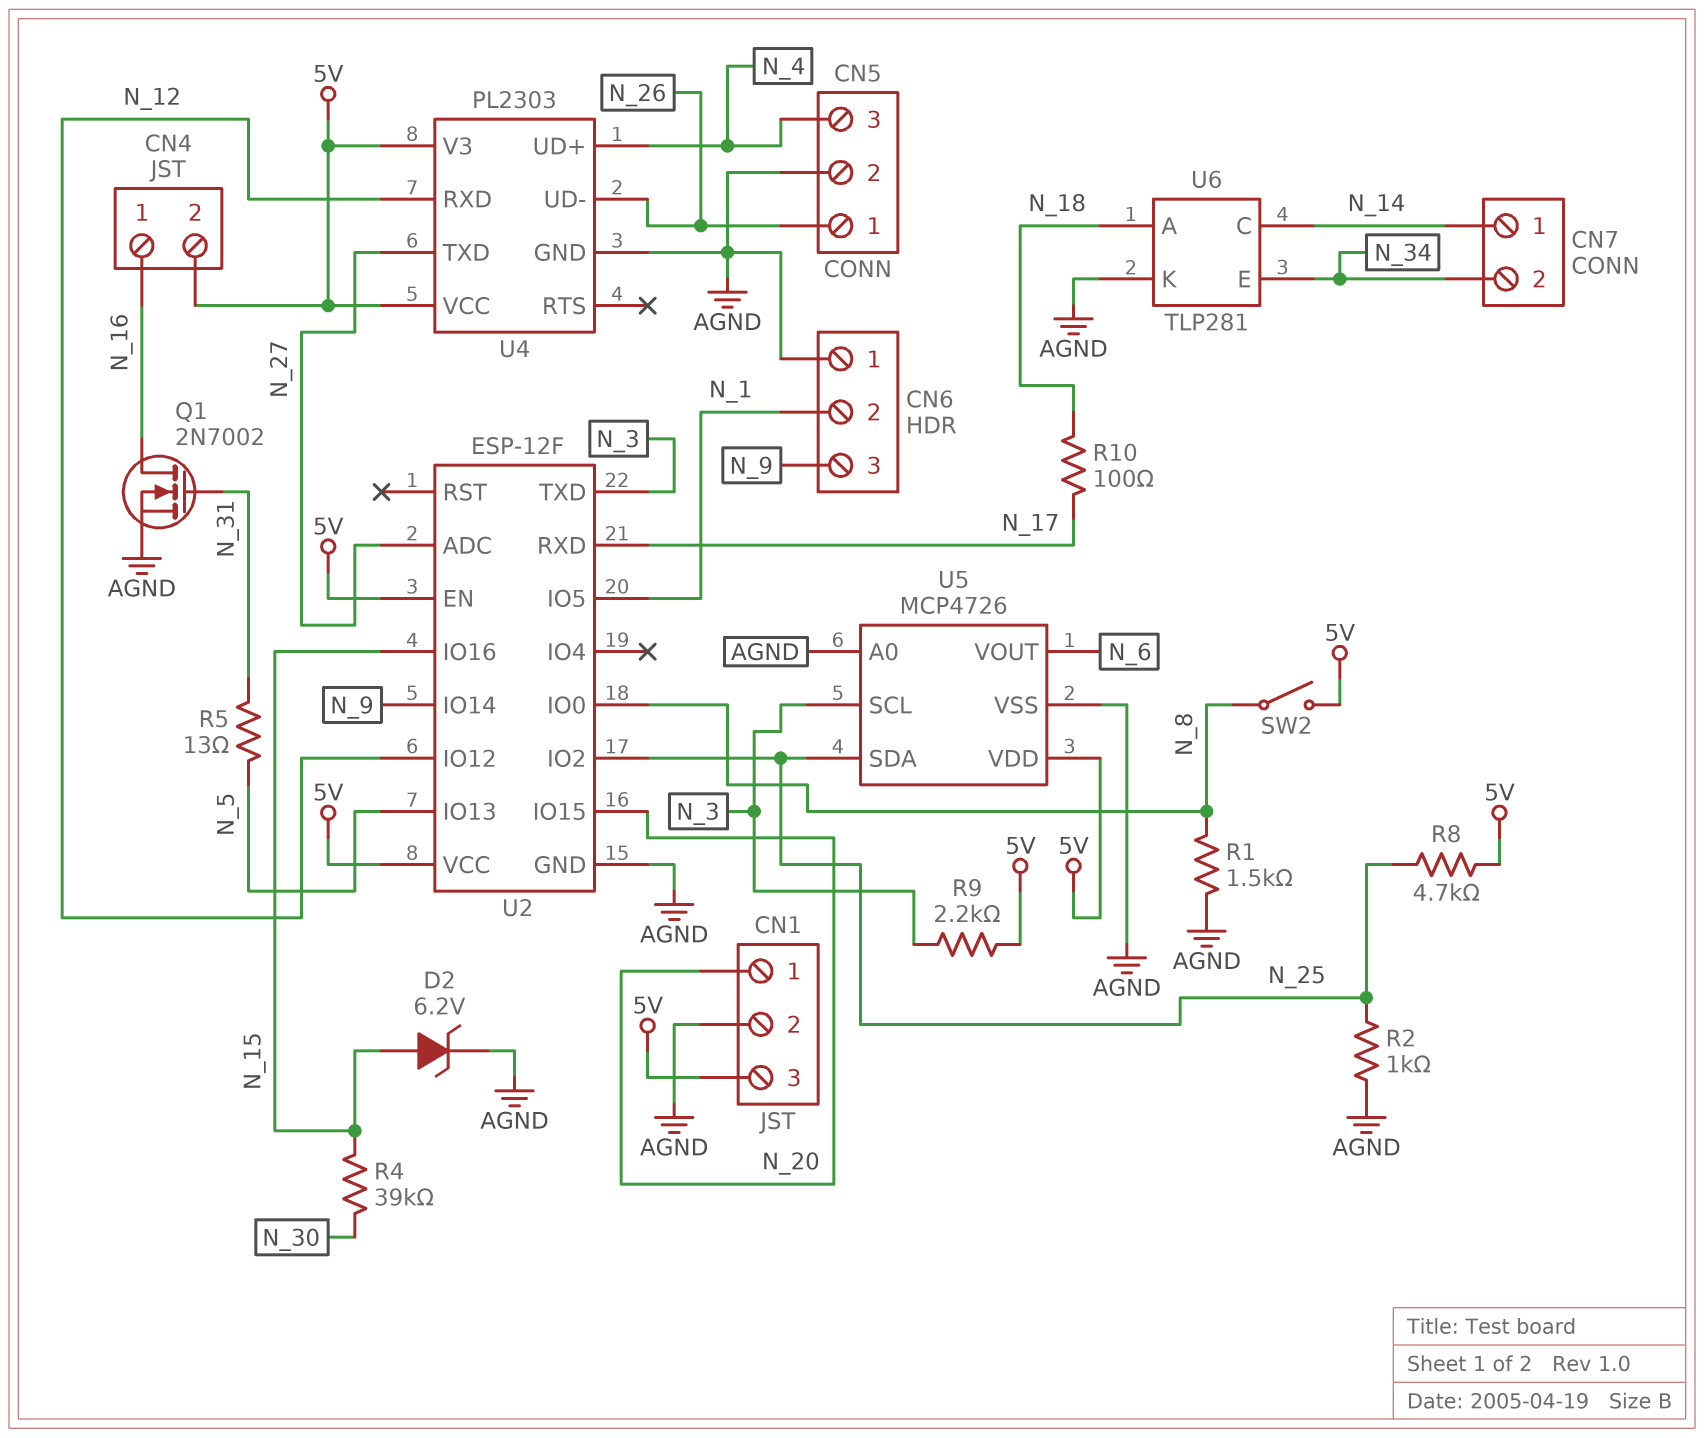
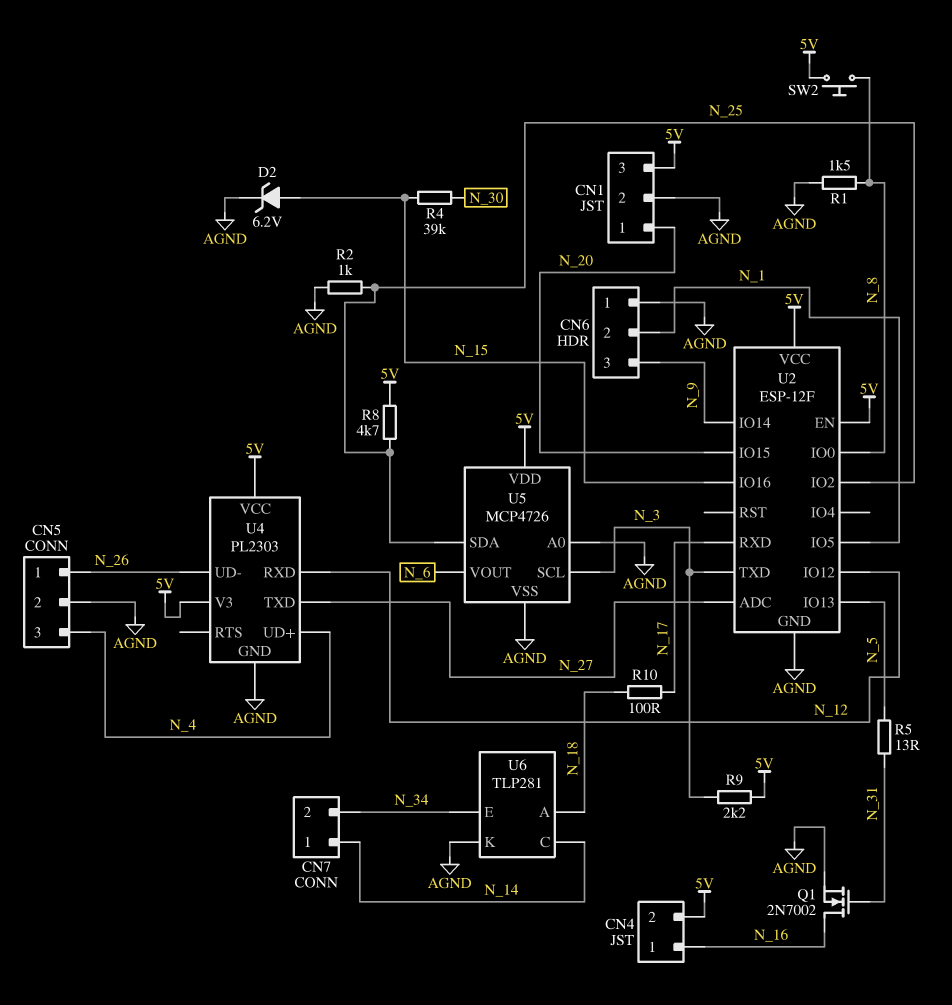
SW2: switch (5V, N_8) -> button (5V, N_8)

